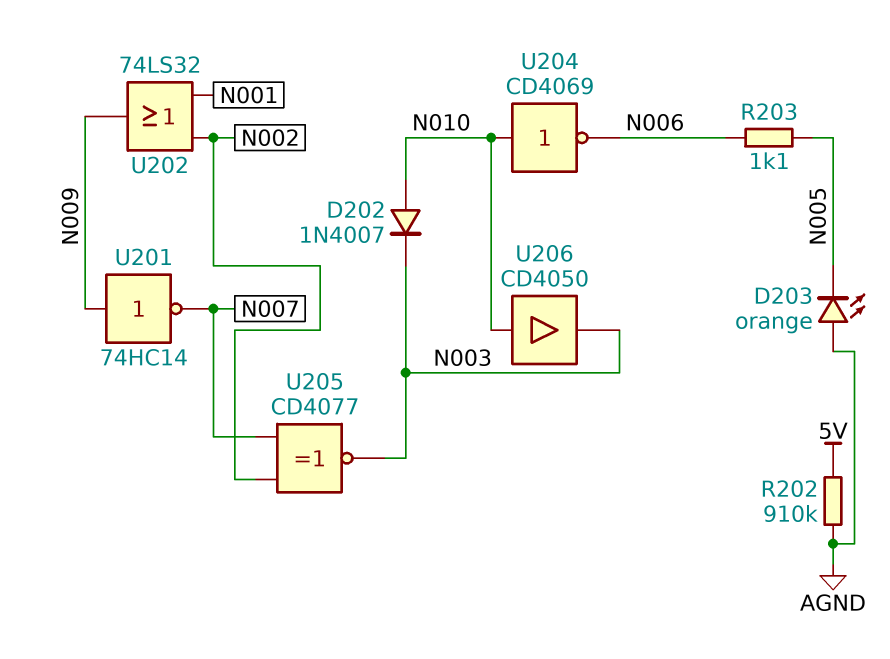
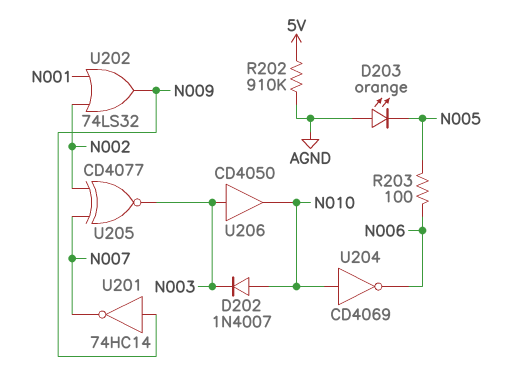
R203: 1.1k (N005, N006) -> 100 (N005, N006)
U206: buffer CD4050 (in N010, out N003) -> buffer CD4050 (in N003, out N010)

